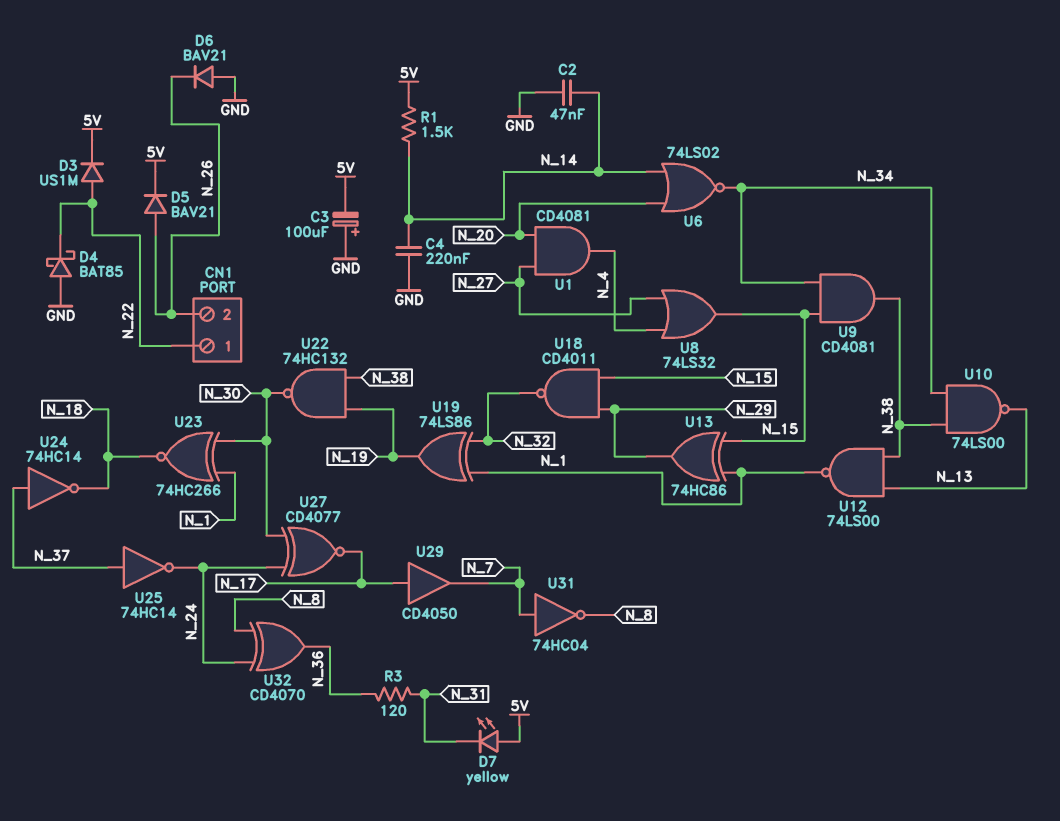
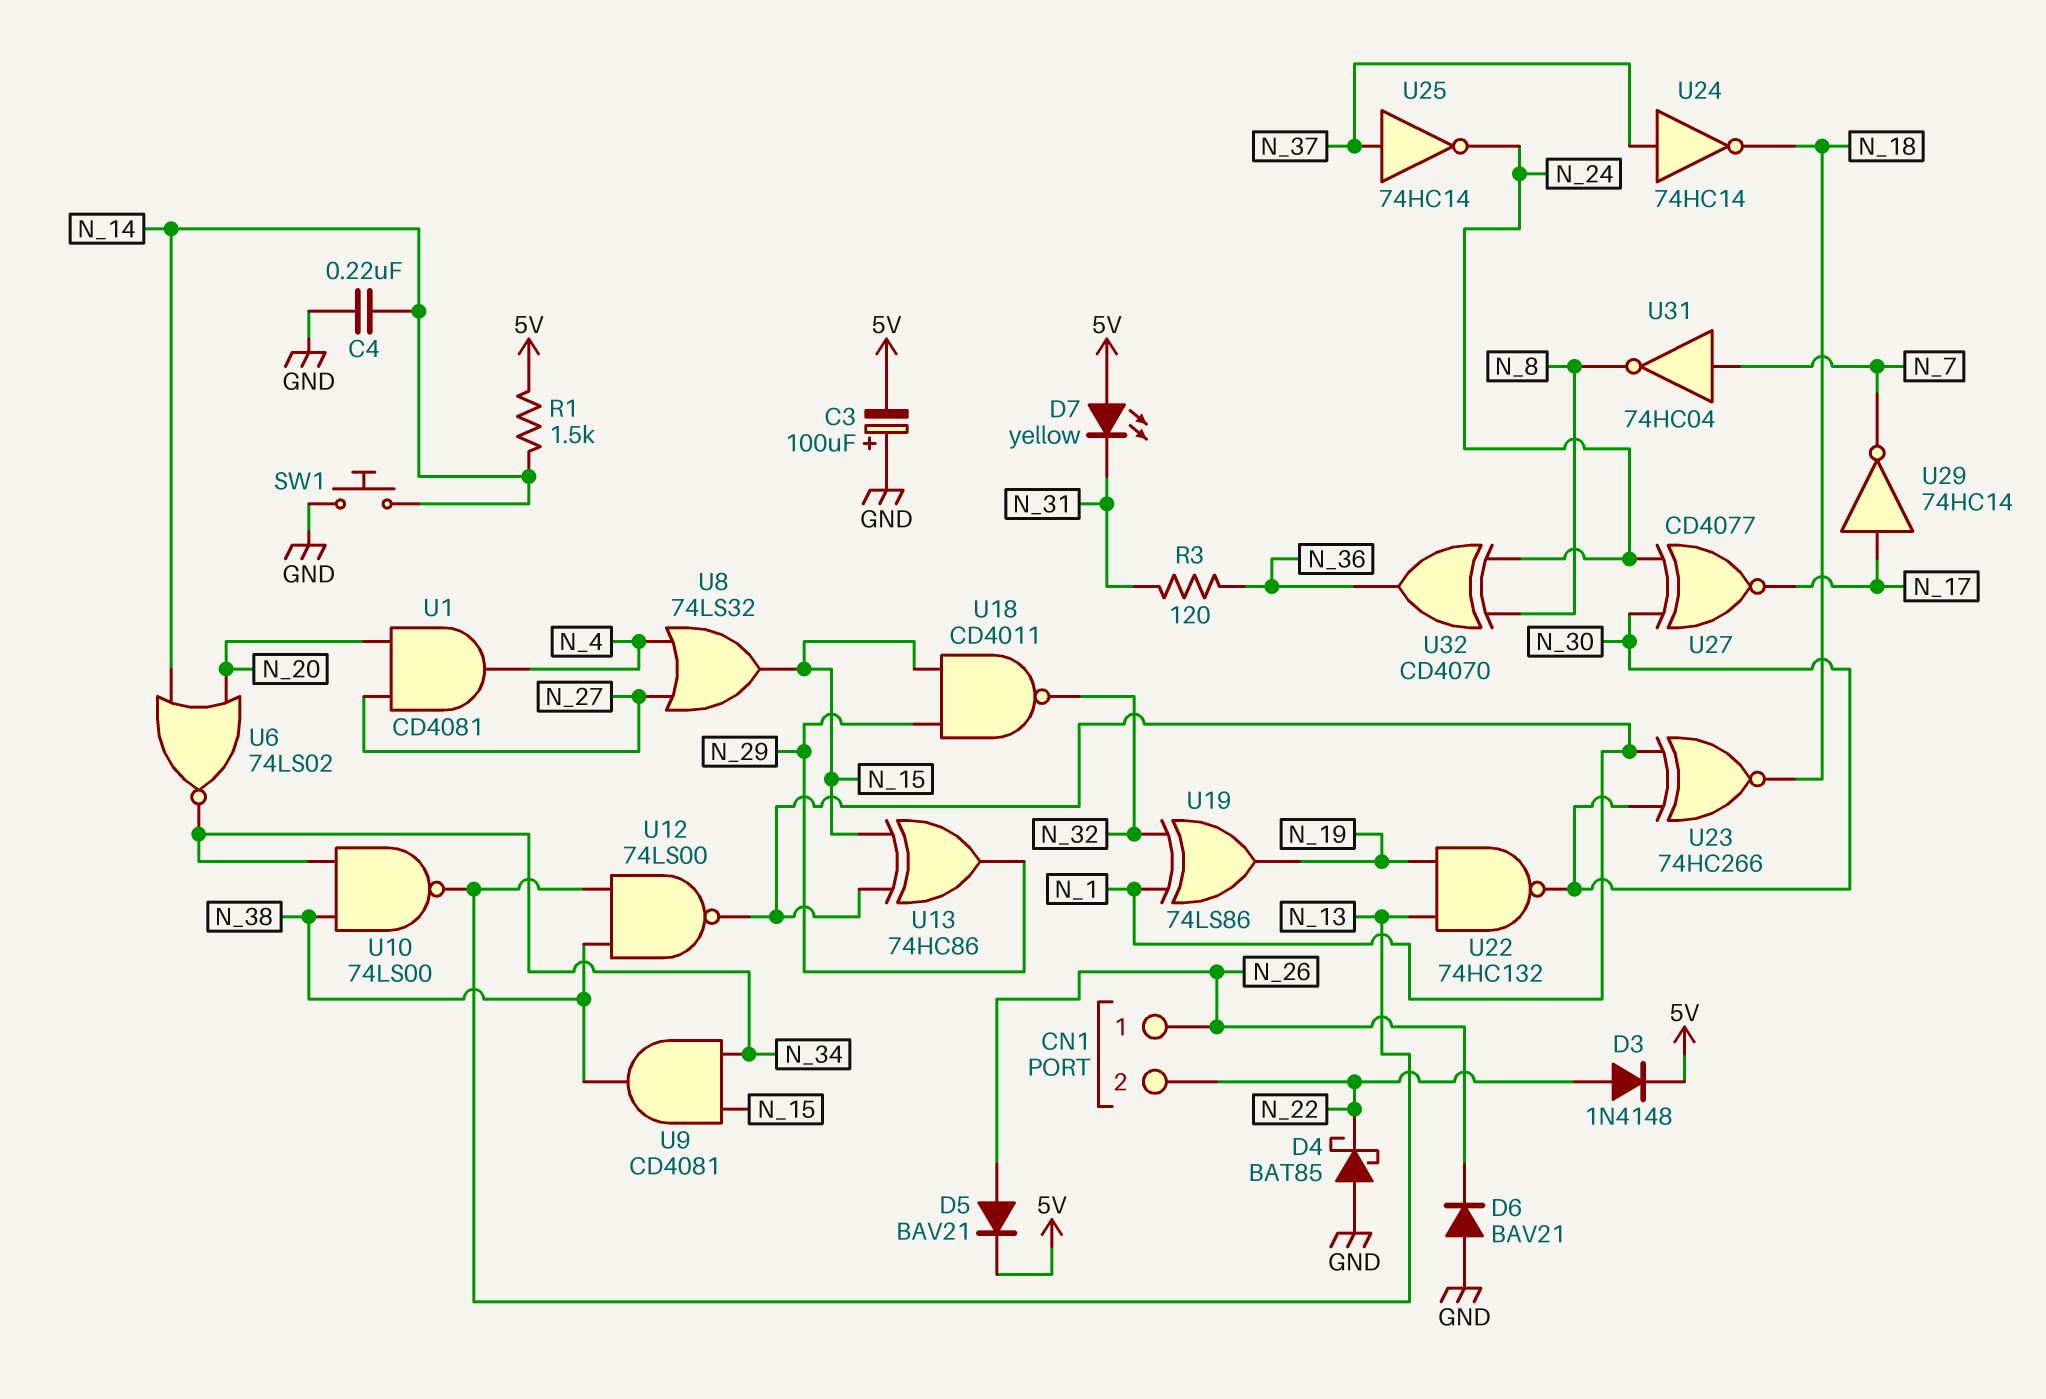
C2: 47nF (GND, N_14) -> none
CN1 pin 1: N_22 -> N_26
CN1 pin 2: N_26 -> N_22
D3: diode US1M (A N_22, K 5V) -> diode 1N4148 (A N_22, K 5V)
SW1: none -> button (GND, N_14)
U22: NAND 74HC132 (in N_19, in N_38, out N_30) -> NAND 74HC132 (in N_13, in N_19, out N_30)
U29: buffer CD4050 (in N_17, out N_7) -> NOT 74HC14 (in N_17, out N_7)

